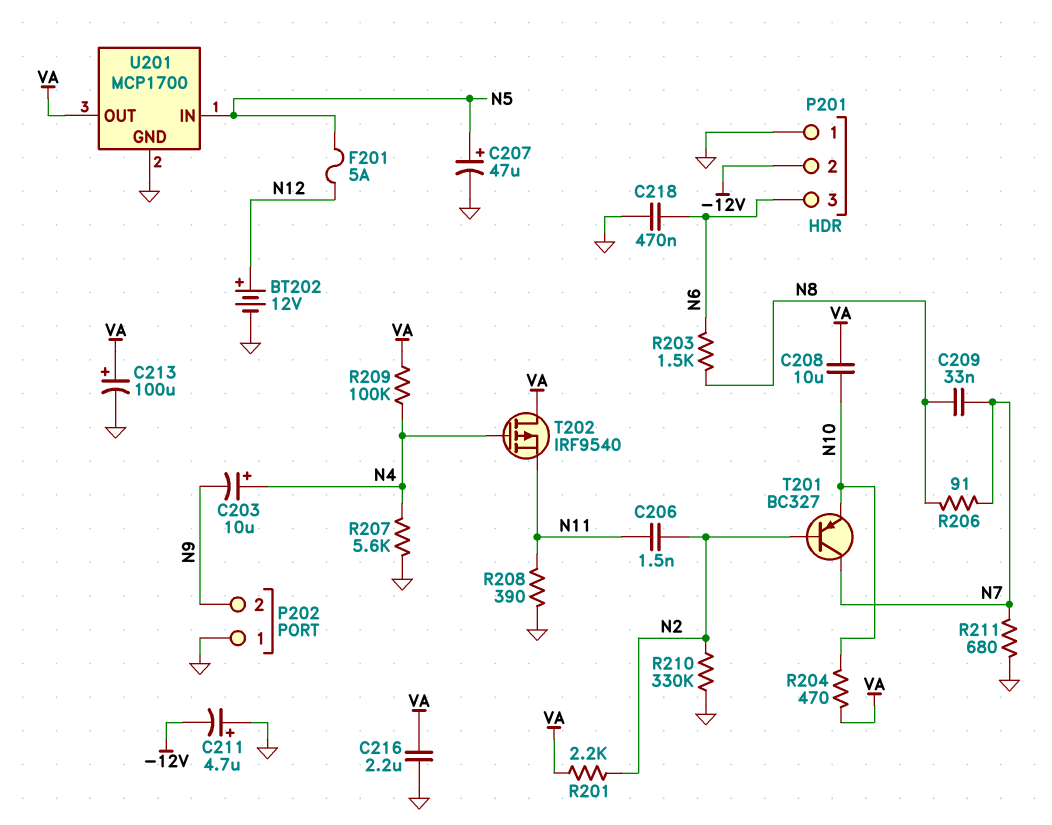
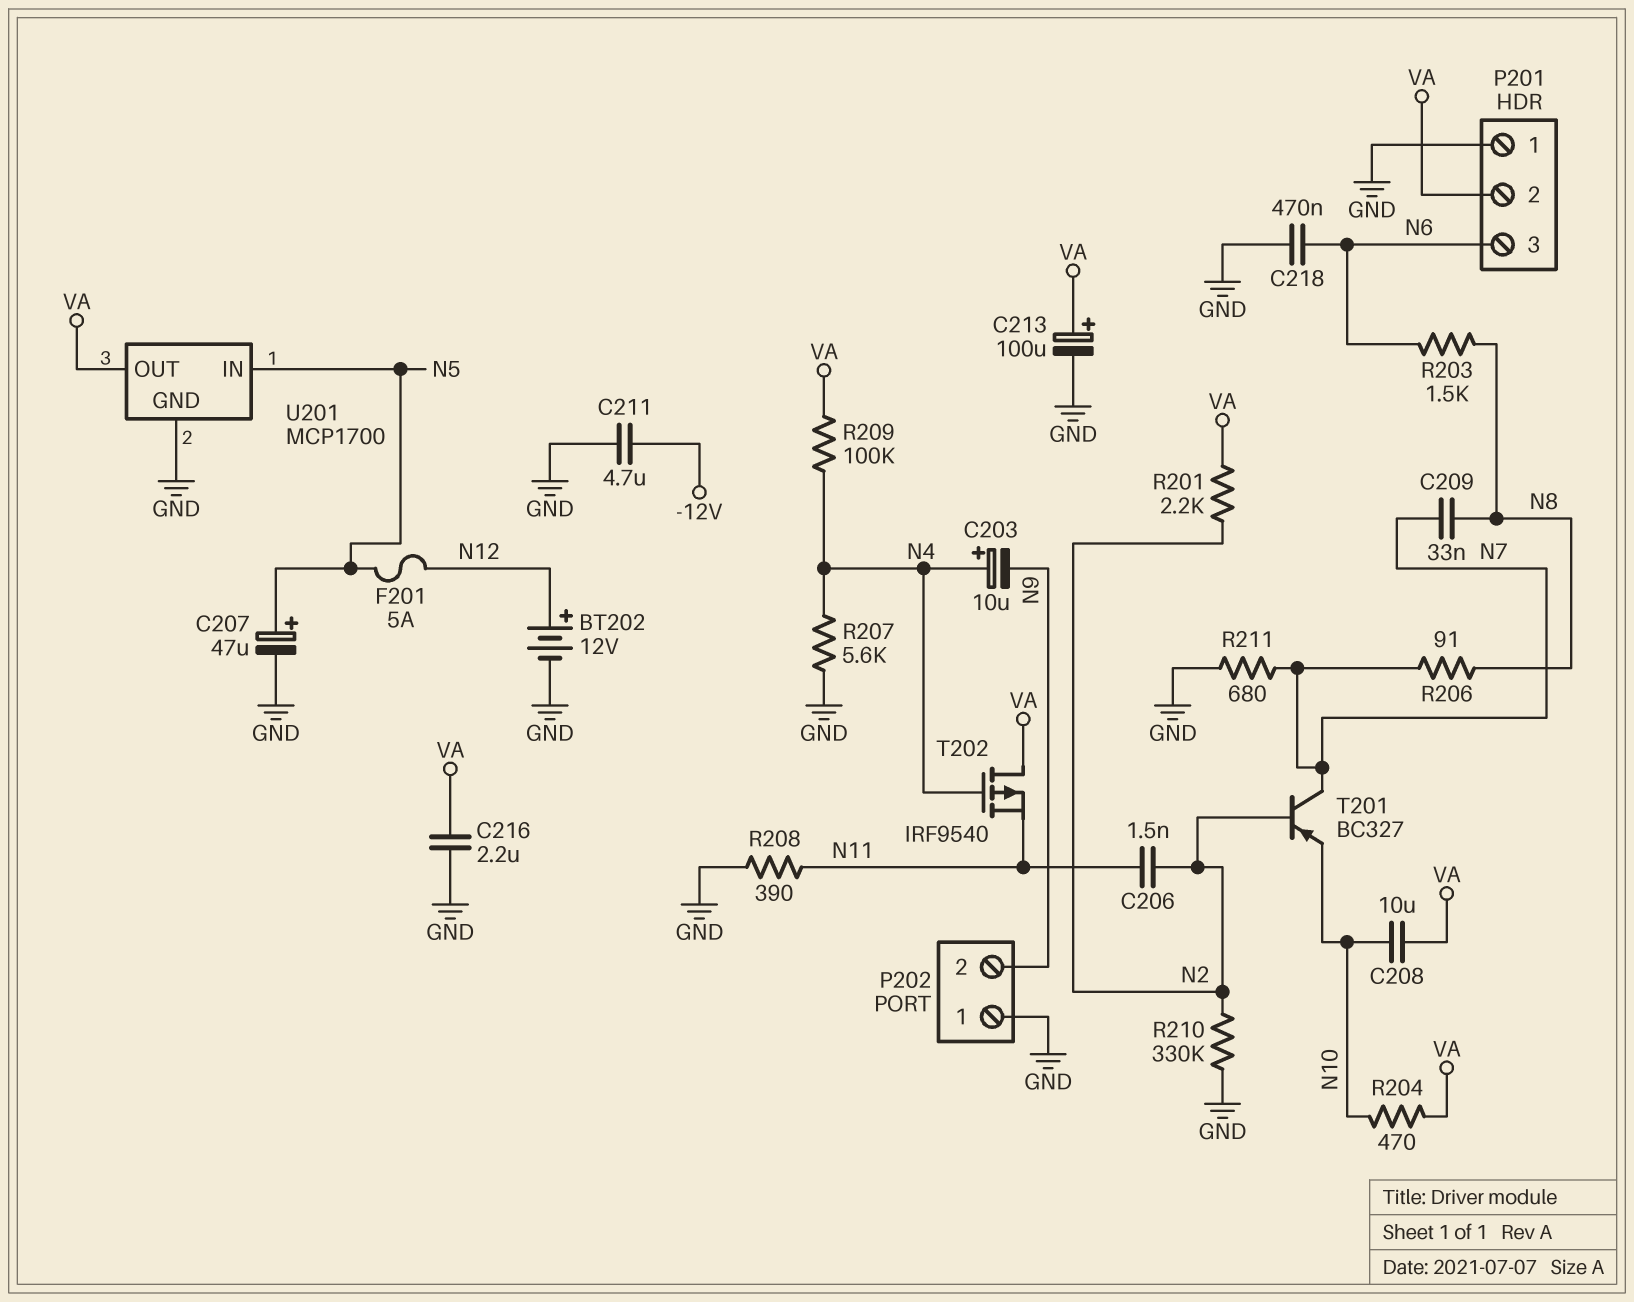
C211: 4.7uF (plus GND, minus -12V) -> 4.7uF (-12V, GND)
P201 pin 2: -12V -> VA

